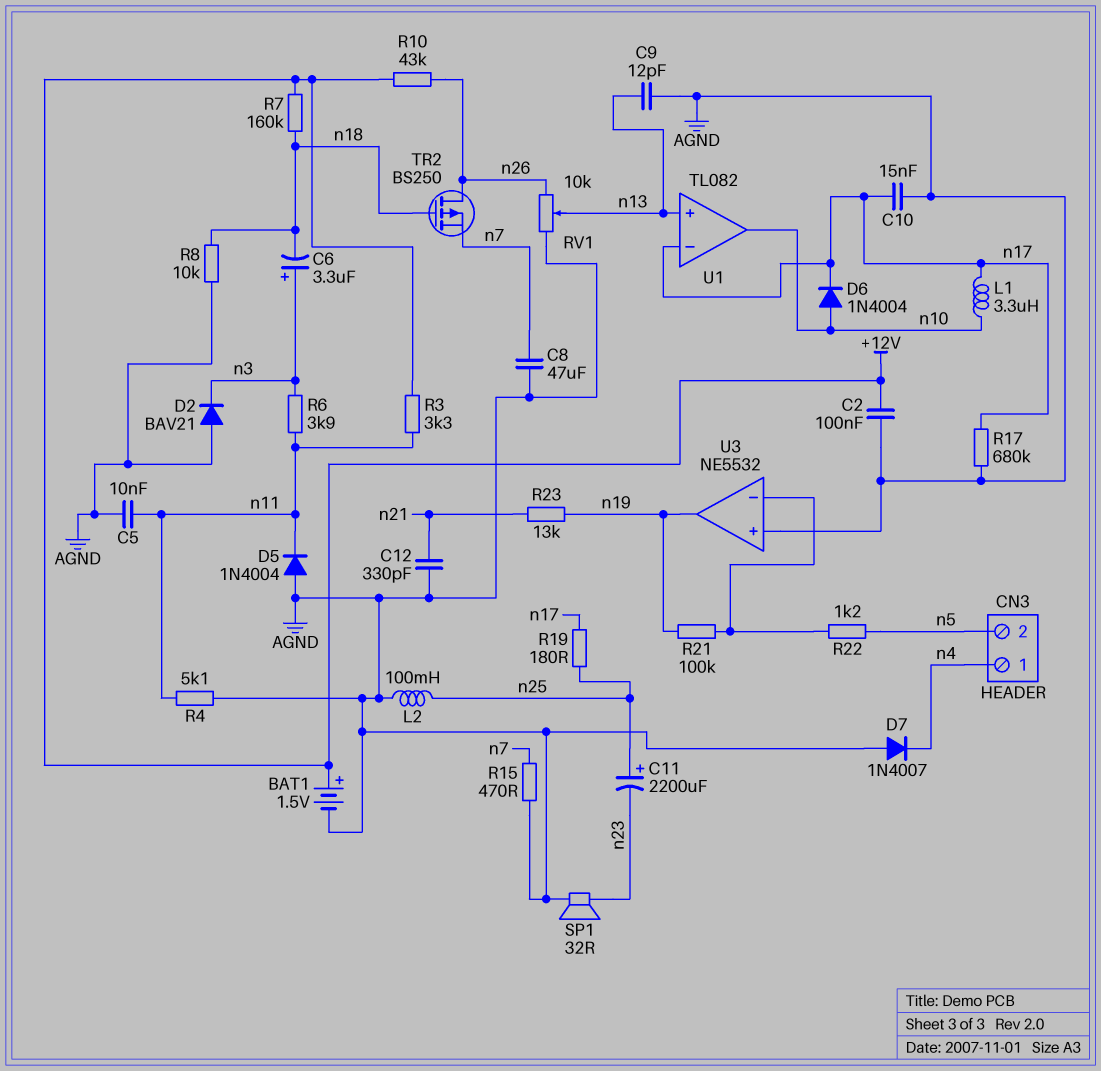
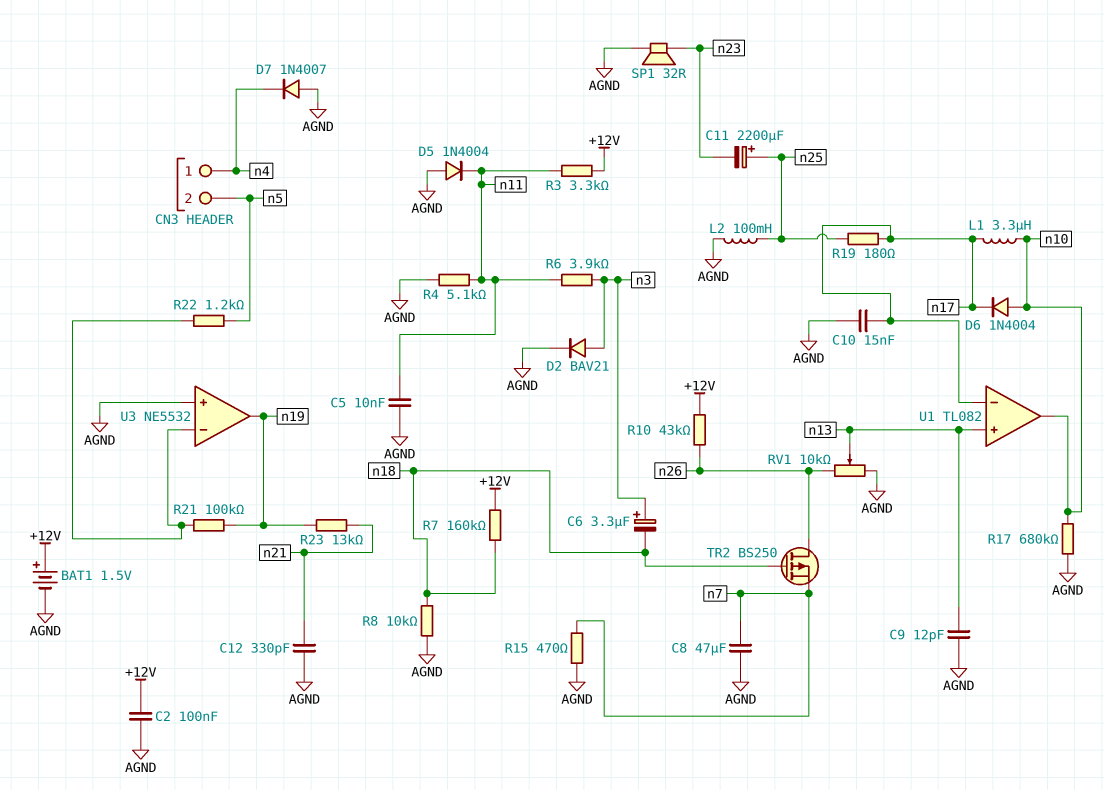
D2: diode BAV21 (A AGND, K n3) -> diode BAV21 (A n3, K AGND)
R17: 680k (AGND, n17) -> 680k (AGND, n10)

